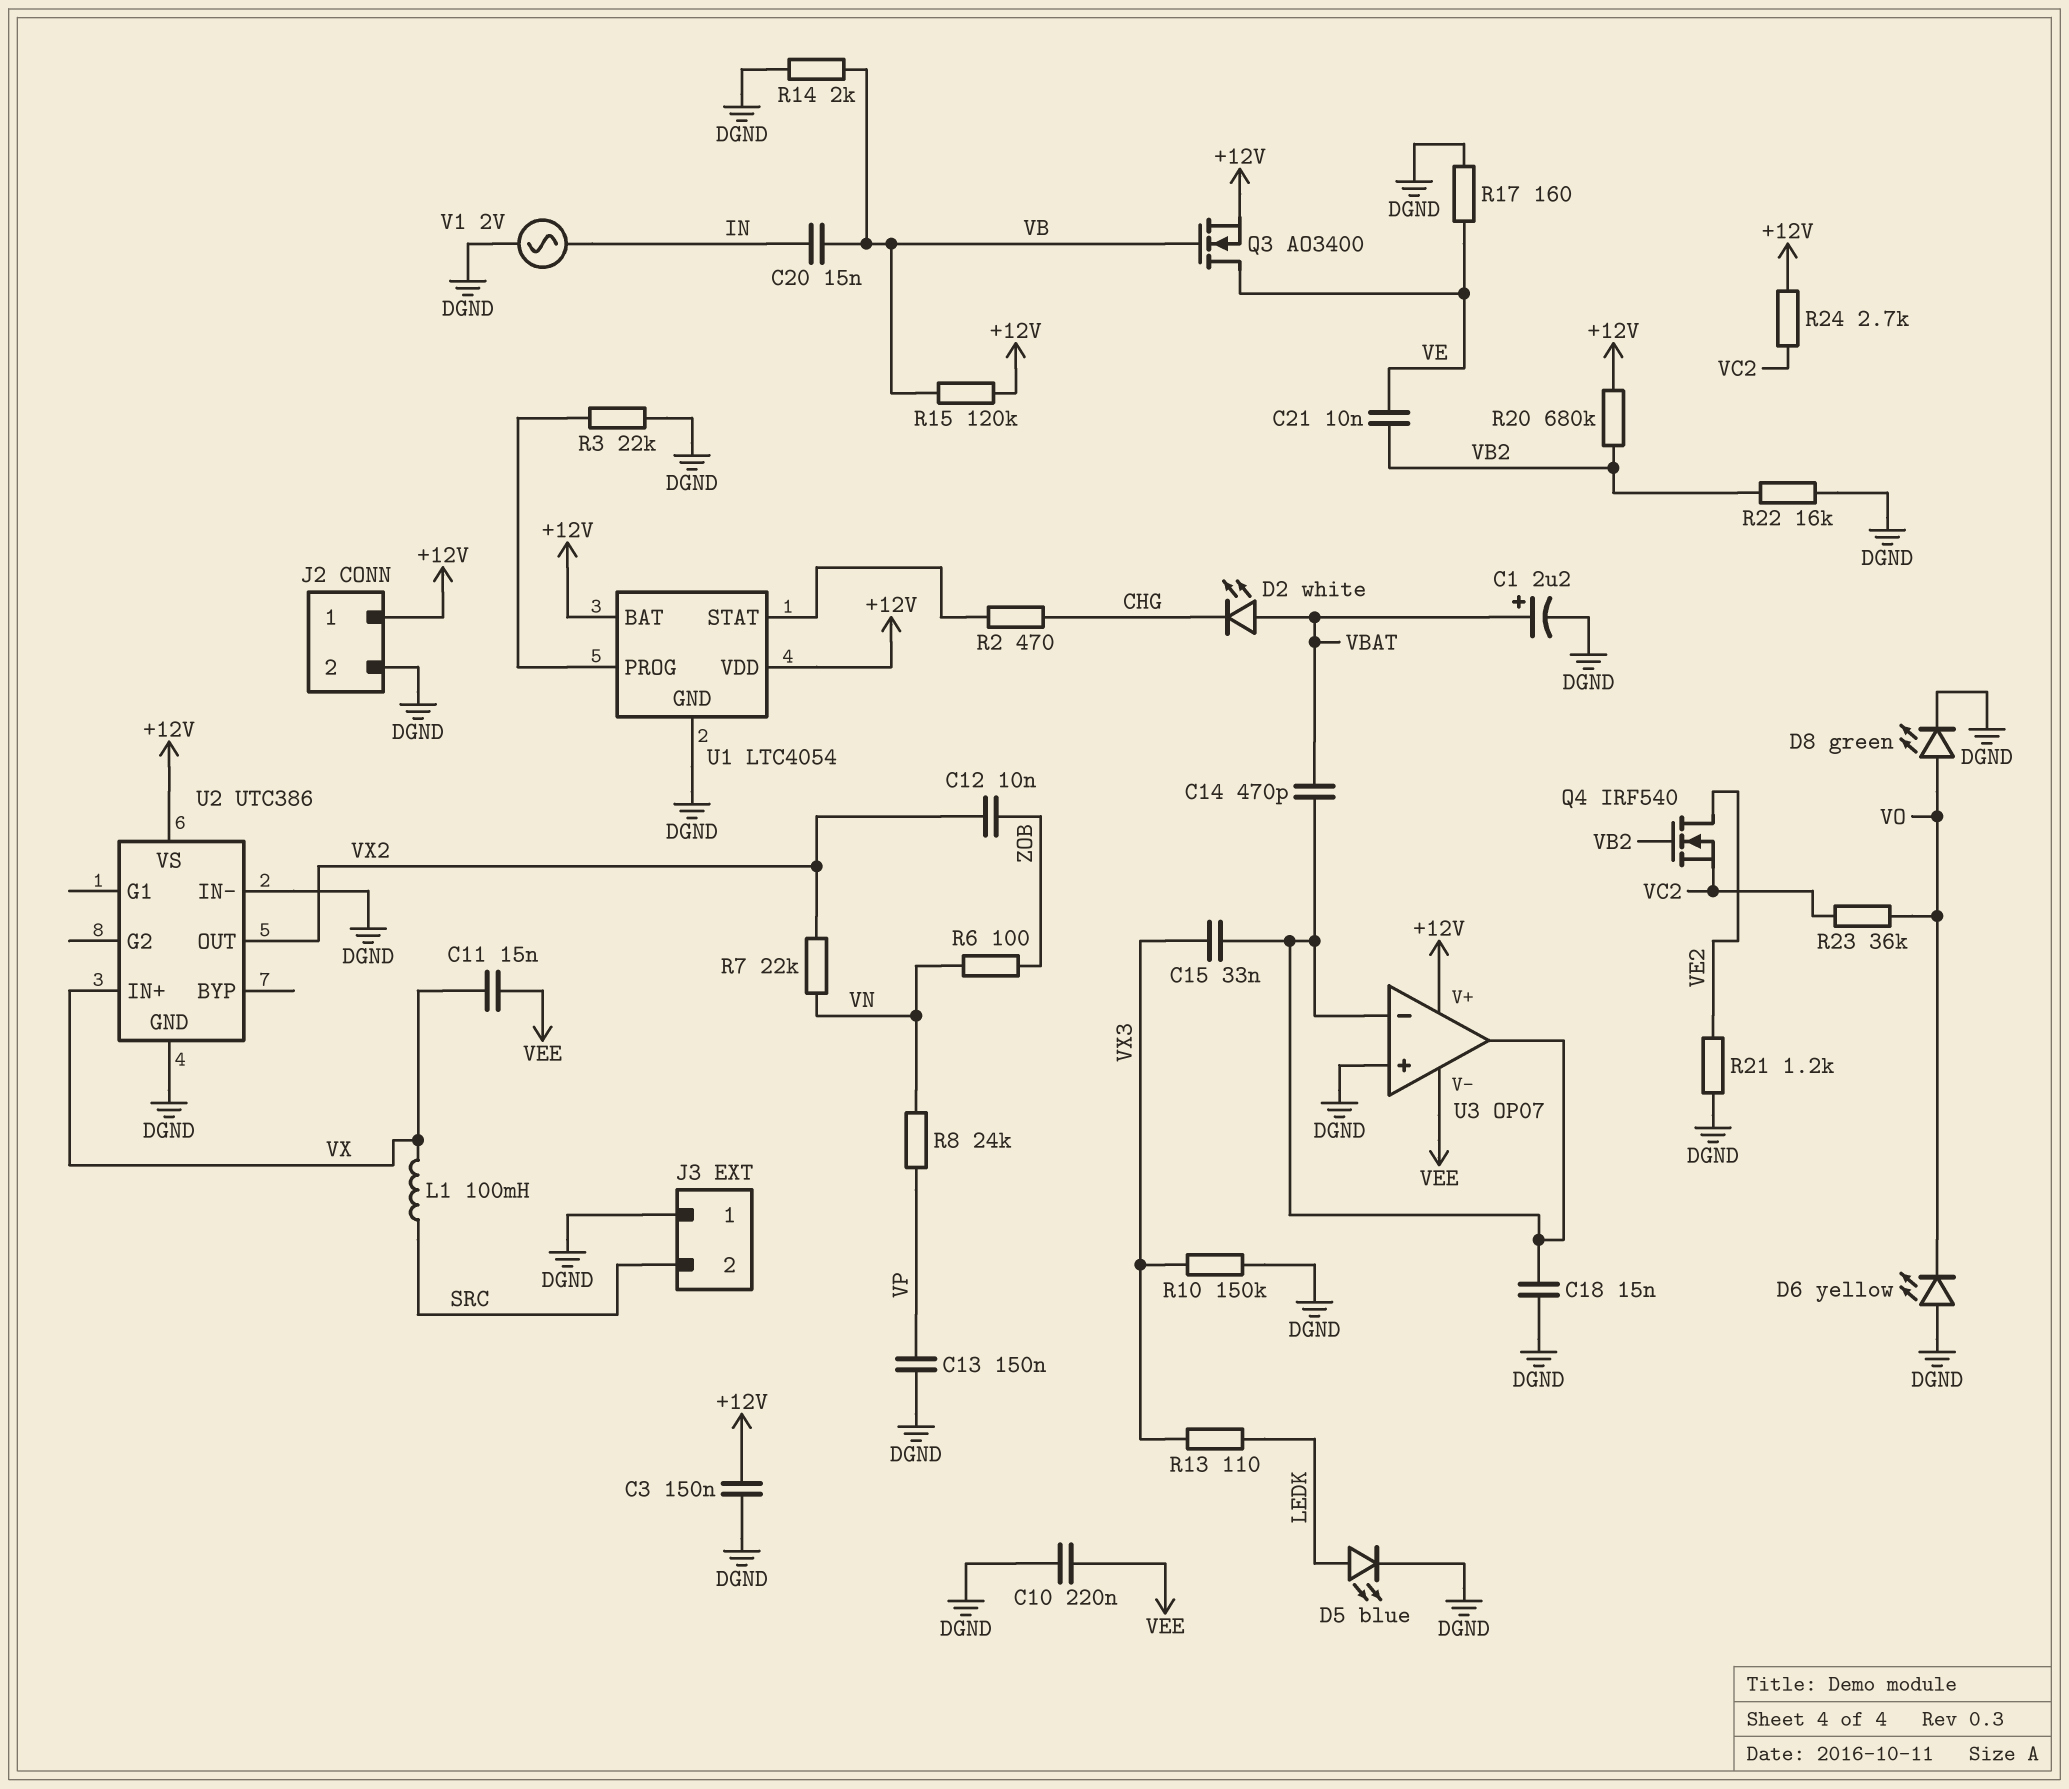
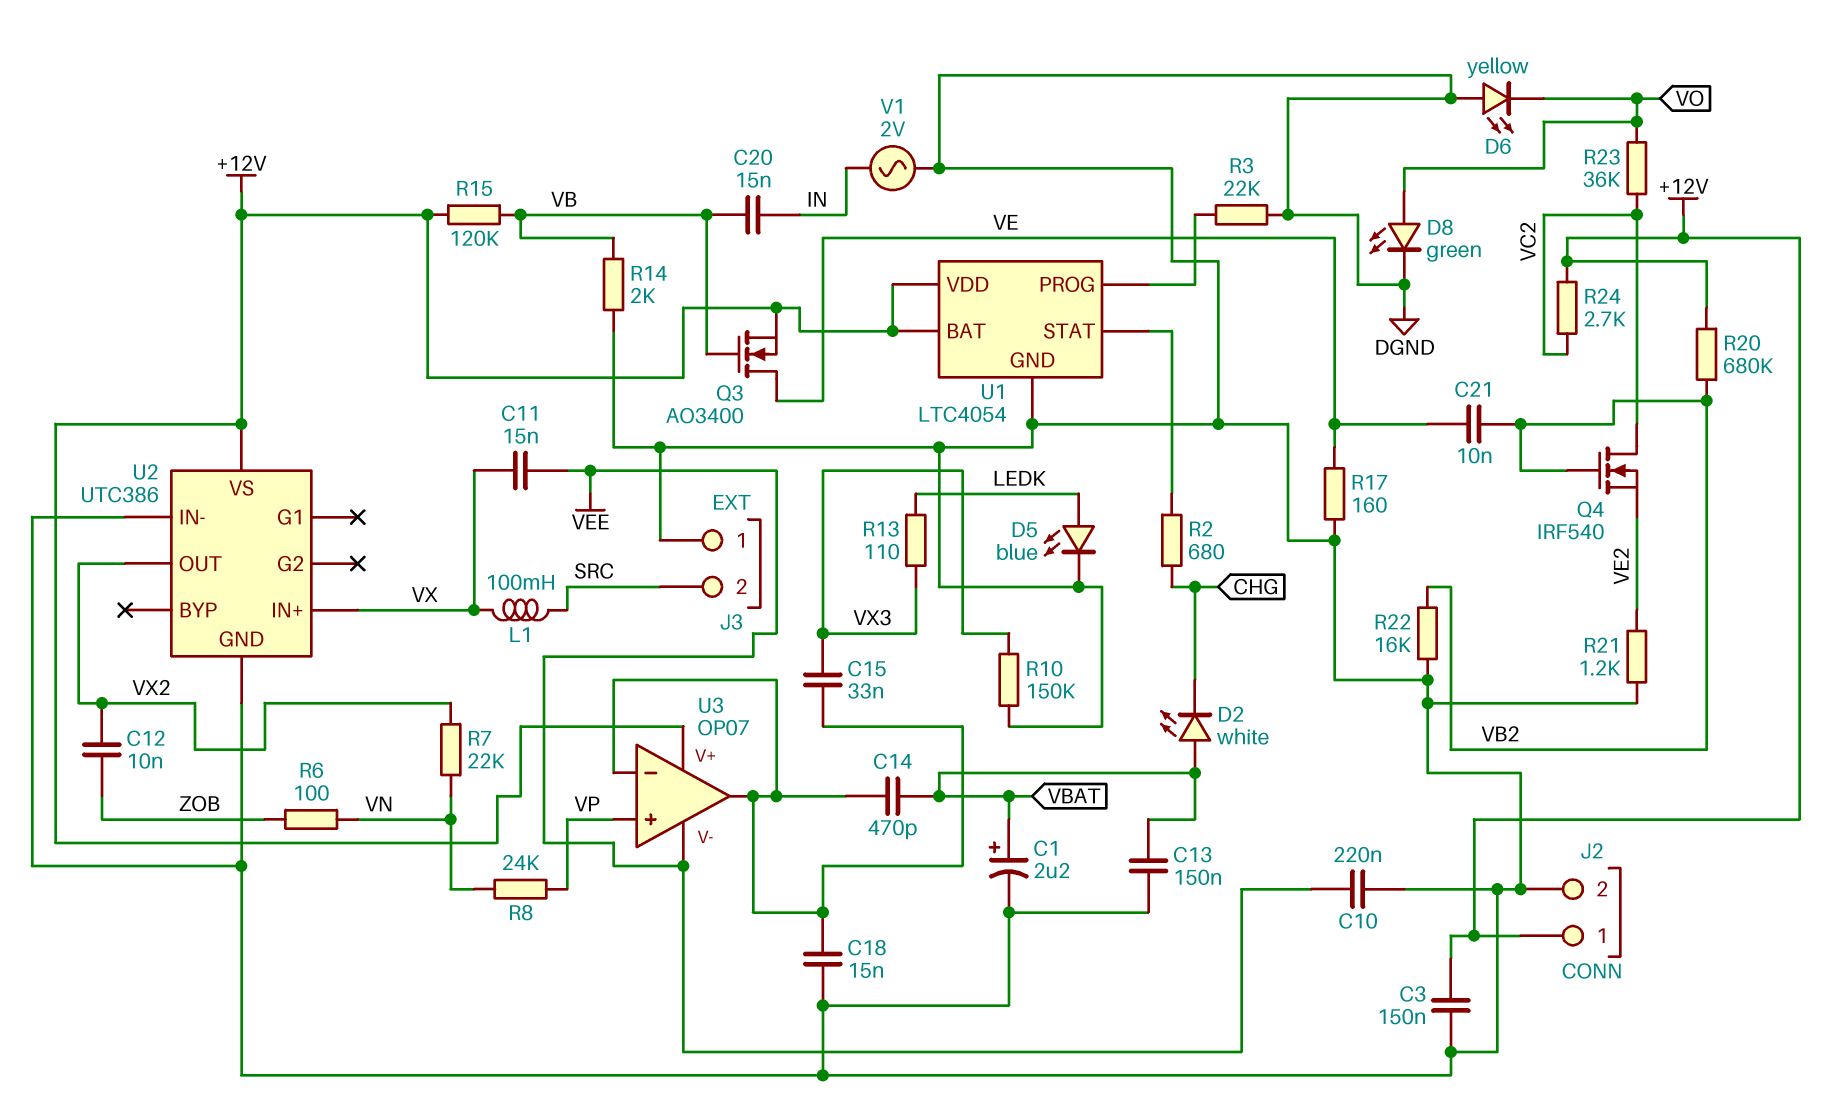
C13: 150nF (DGND, VP) -> 150nF (DGND, VBAT)
Q4: NMOS IRF540 (G VB2, D VE2, S VC2) -> NMOS IRF540 (G VB2, D VC2, S VE2)
R2: 470 (CHG, U1/STAT) -> 680 (CHG, U1/STAT)
U3 pin in+: DGND -> VP

